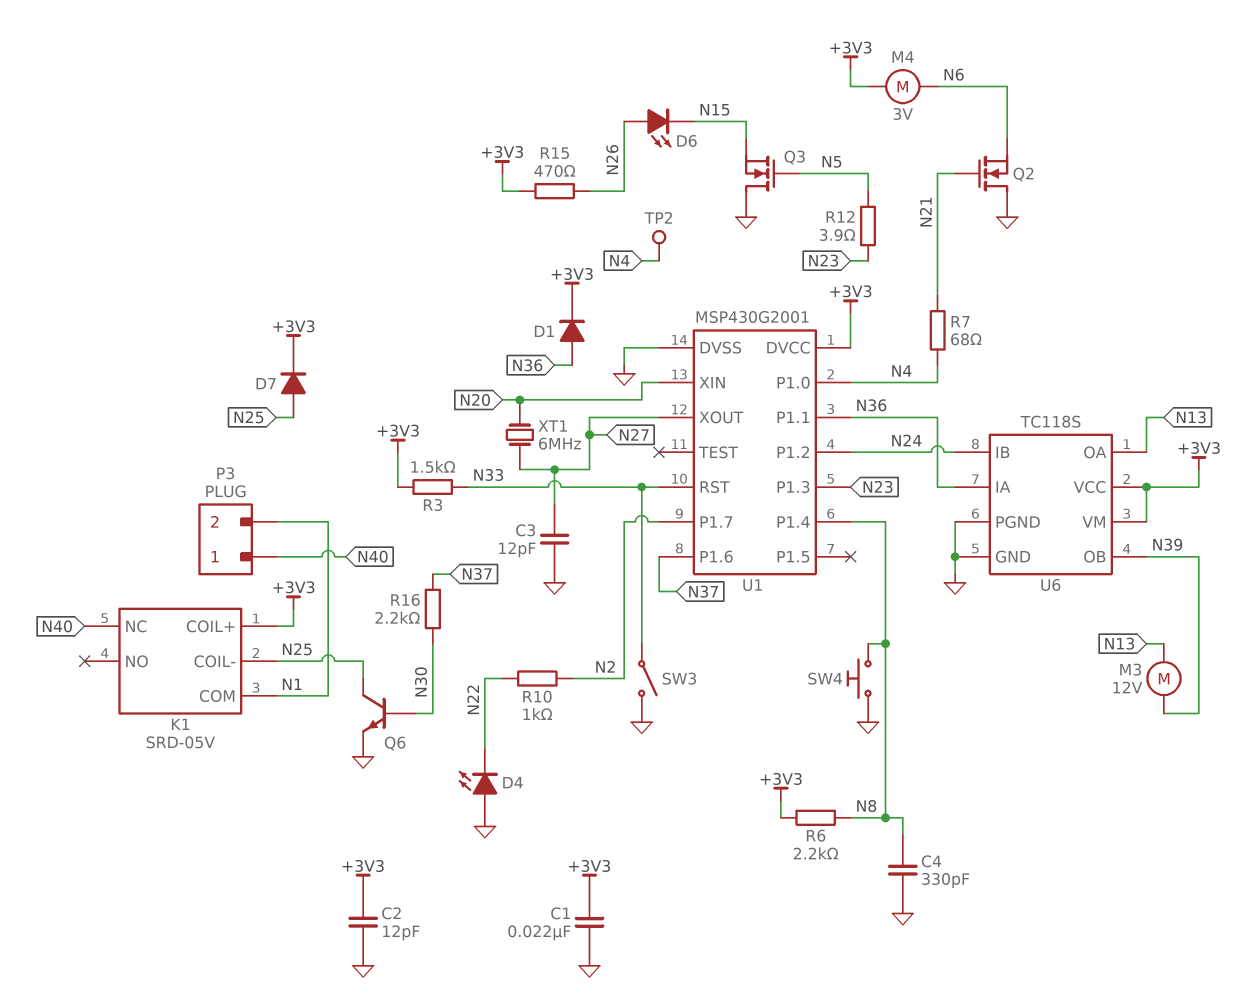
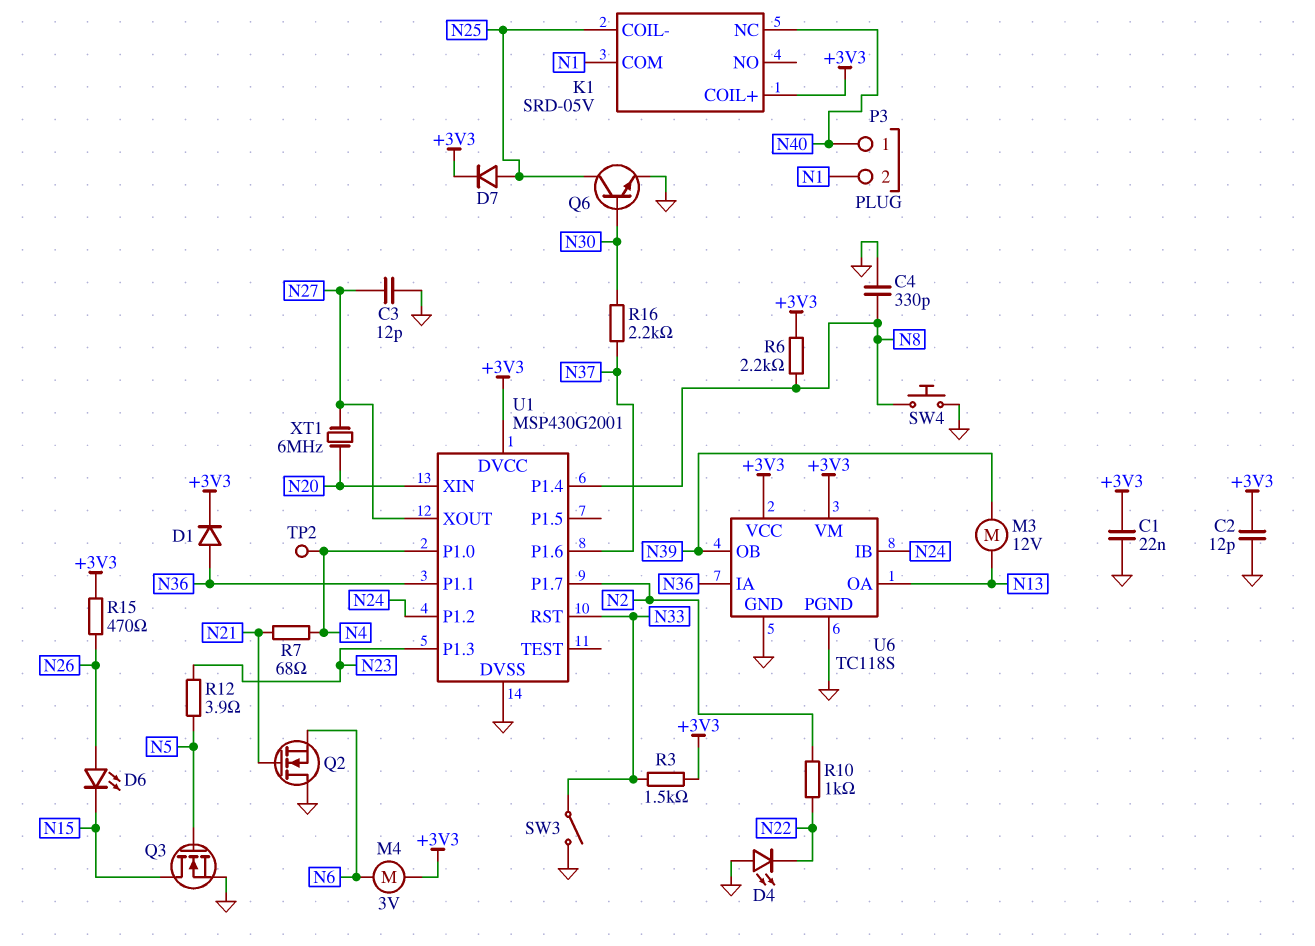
Q3: NMOS (G N5, D GND, S N15) -> NMOS (G N5, D N15, S GND)

